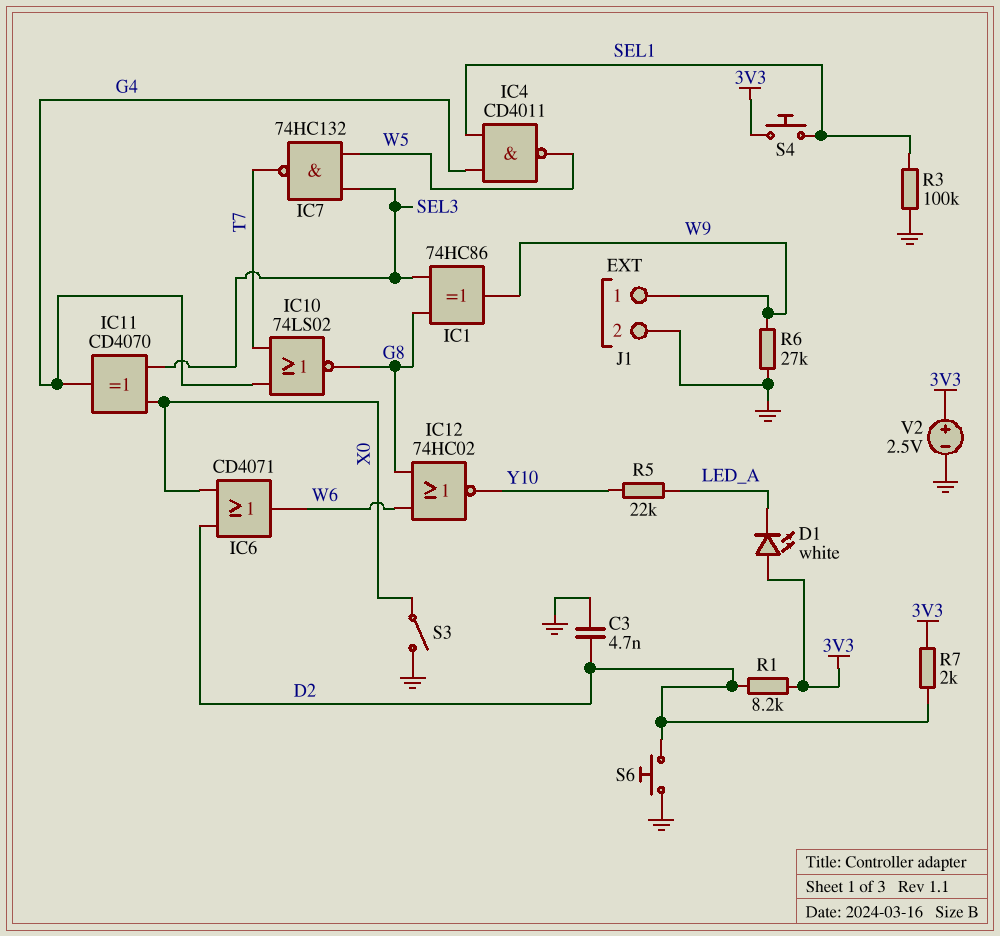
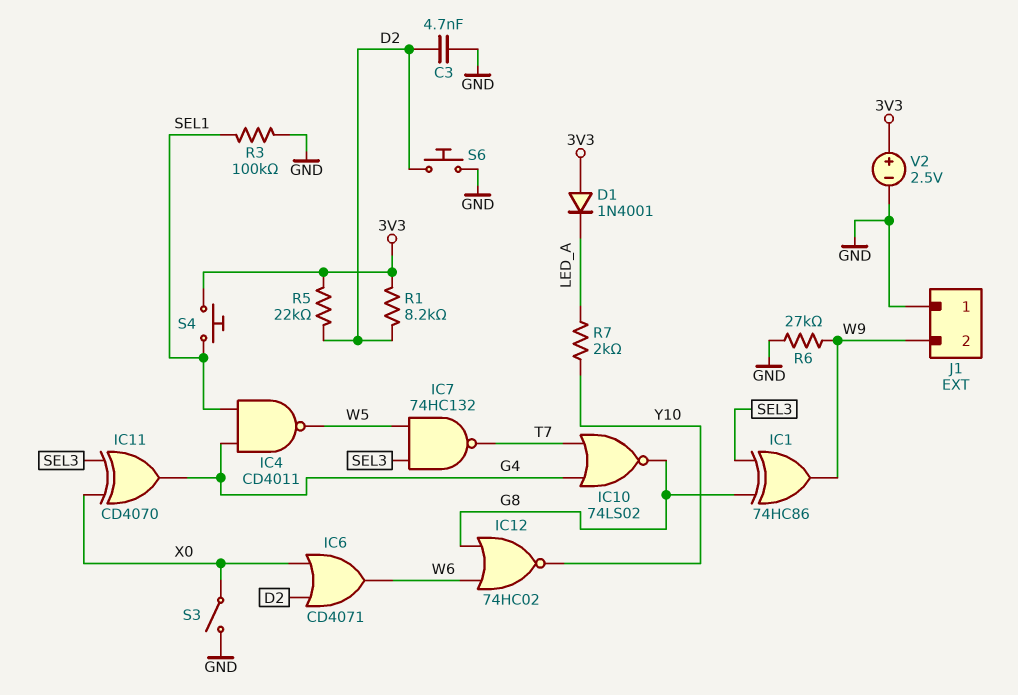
D1: LED white (A 3V3, K LED_A) -> diode 1N4001 (A 3V3, K LED_A)
J1 pin 1: W9 -> GND
J1 pin 2: GND -> W9
R5: 22k (LED_A, Y10) -> 22k (3V3, D2)
R7: 2k (3V3, D2) -> 2k (LED_A, Y10)

